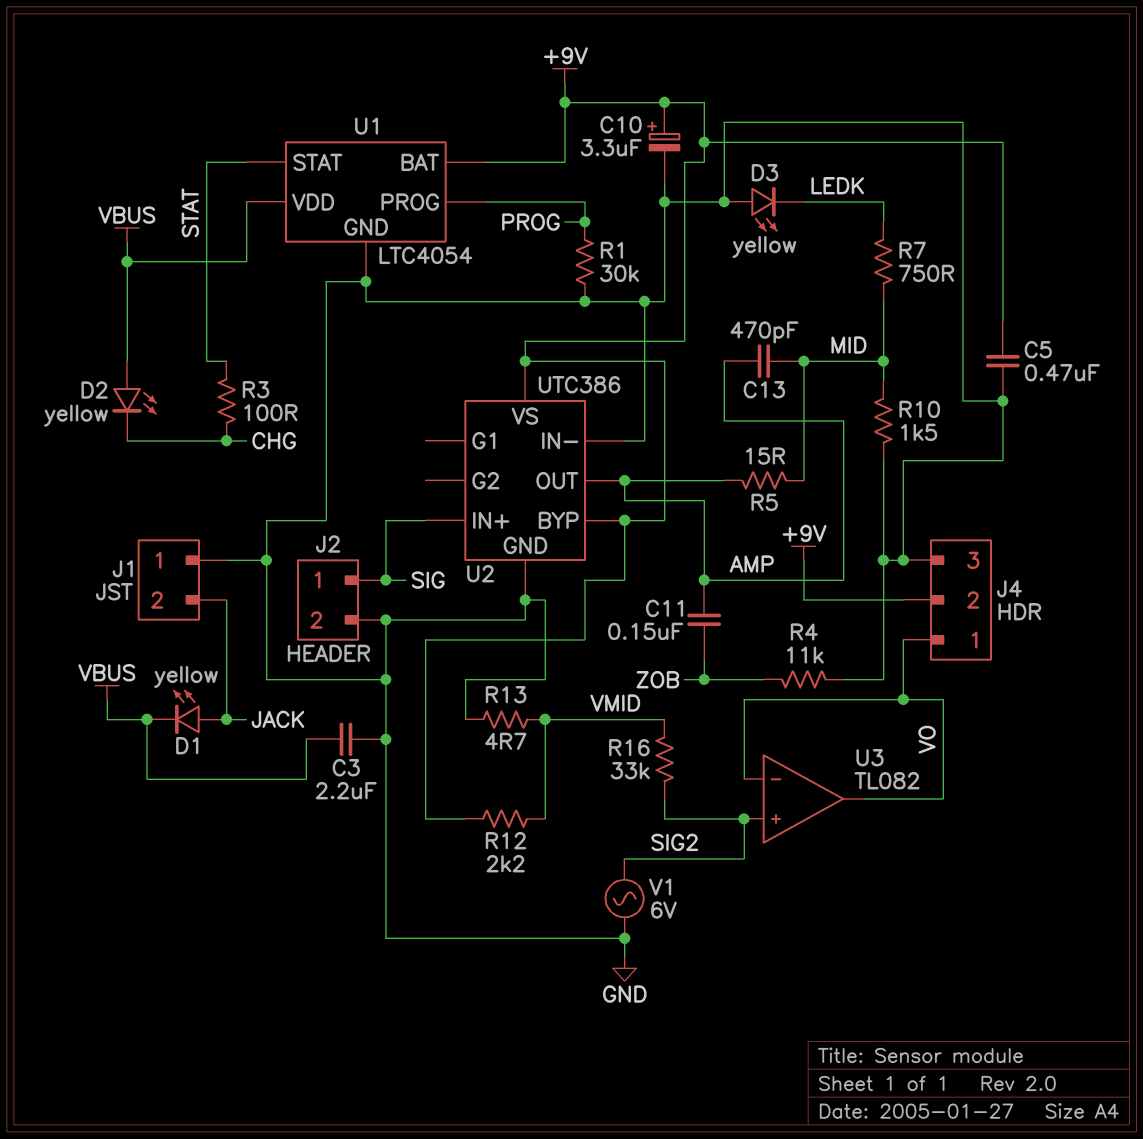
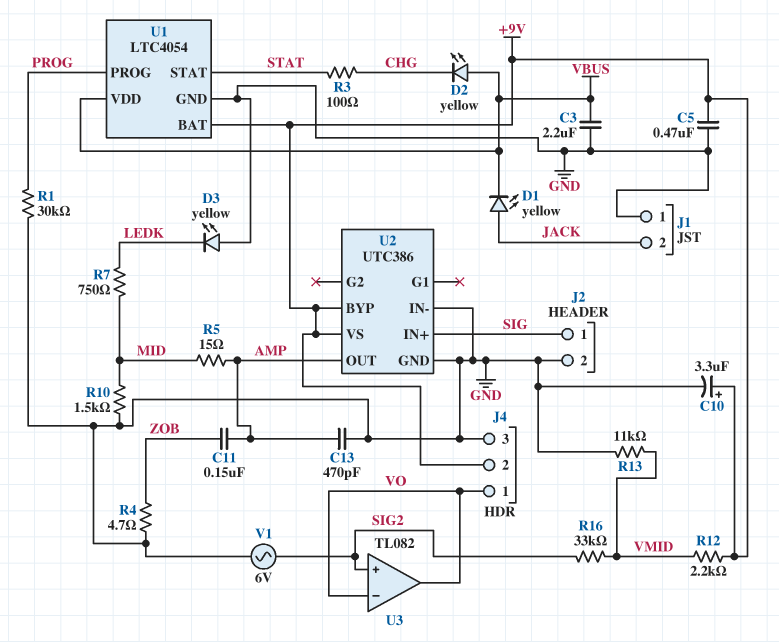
C13: 470pF (AMP, MID) -> 470pF (AMP, GND)
R4: 11k (GND, ZOB) -> 4.7 (GND, ZOB)
R13: 4.7 (GND, VMID) -> 11k (GND, VMID)

